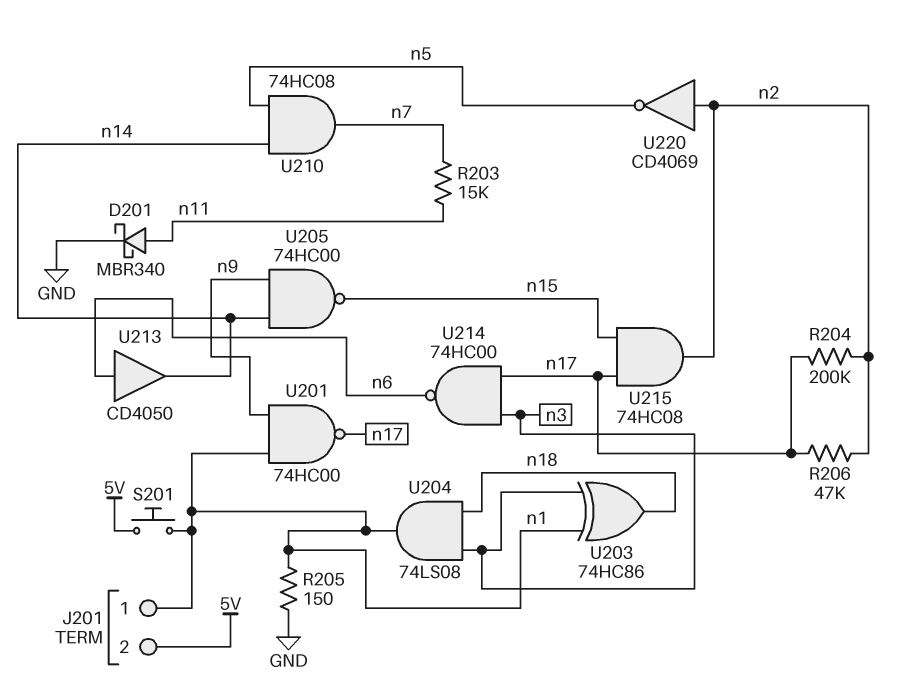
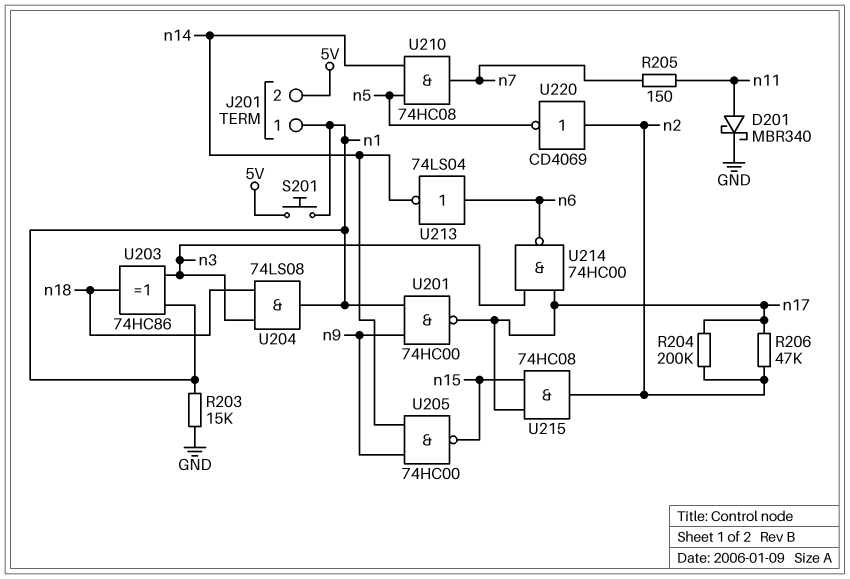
R203: 15k (n7, n11) -> 15k (GND, n1)
R205: 150 (GND, n1) -> 150 (n7, n11)
U213: buffer CD4050 (in n6, out n14) -> NOT 74LS04 (in n6, out n14)

